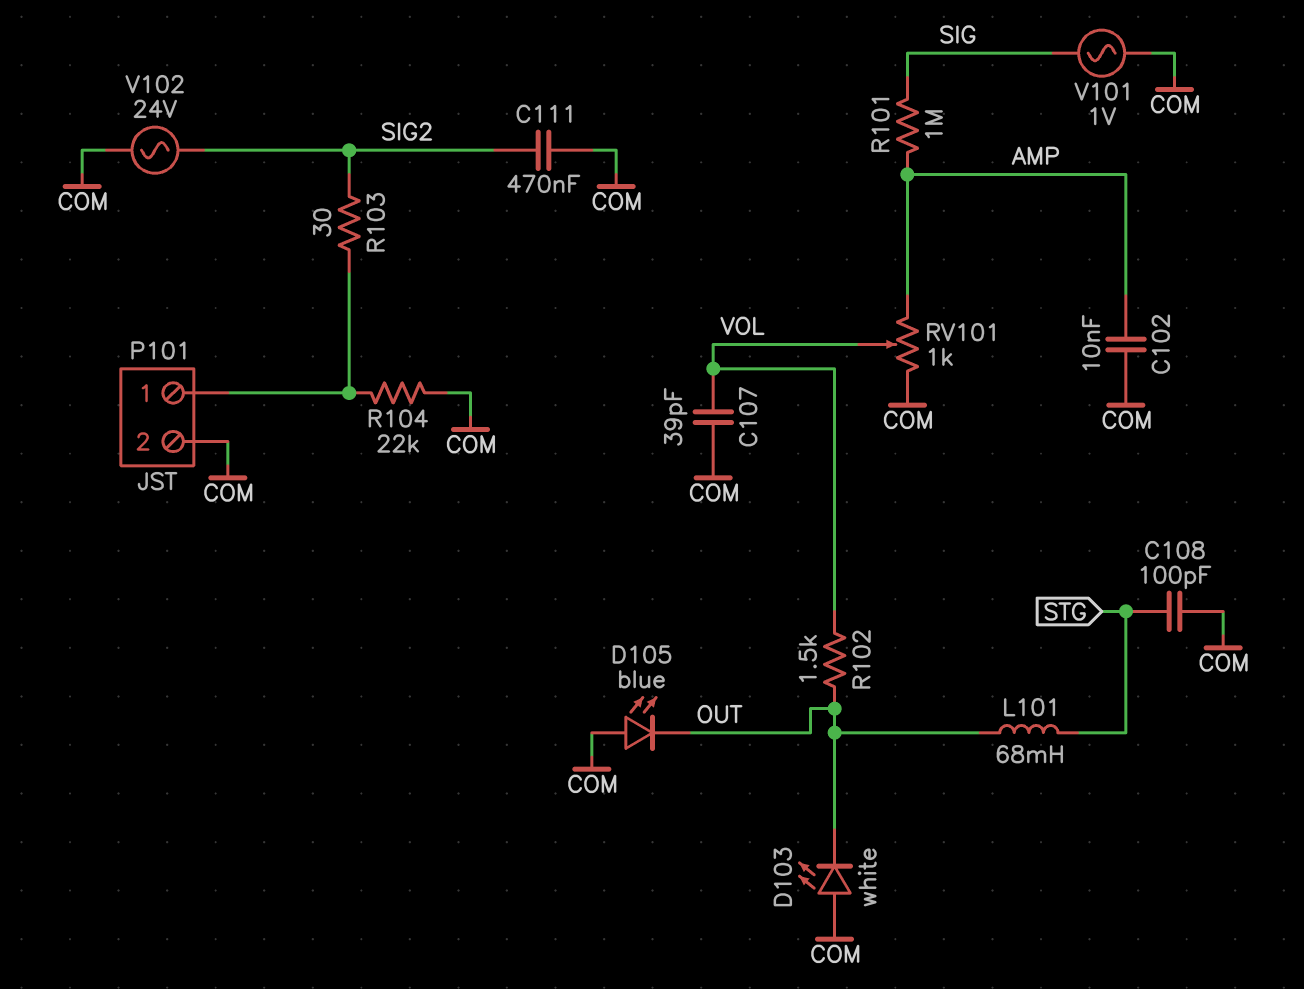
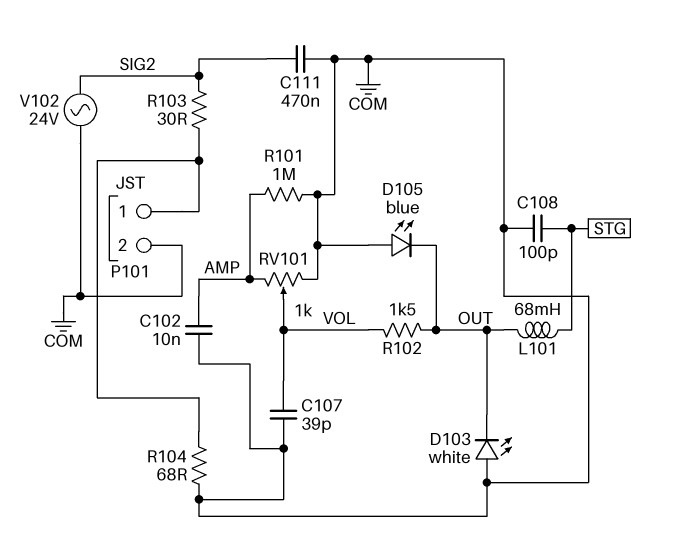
R101: 1M (AMP, SIG) -> 1M (AMP, COM)
R104: 22k (COM, P101/1) -> 68 (COM, P101/1)
V101: AC 1V (COM, SIG) -> none

